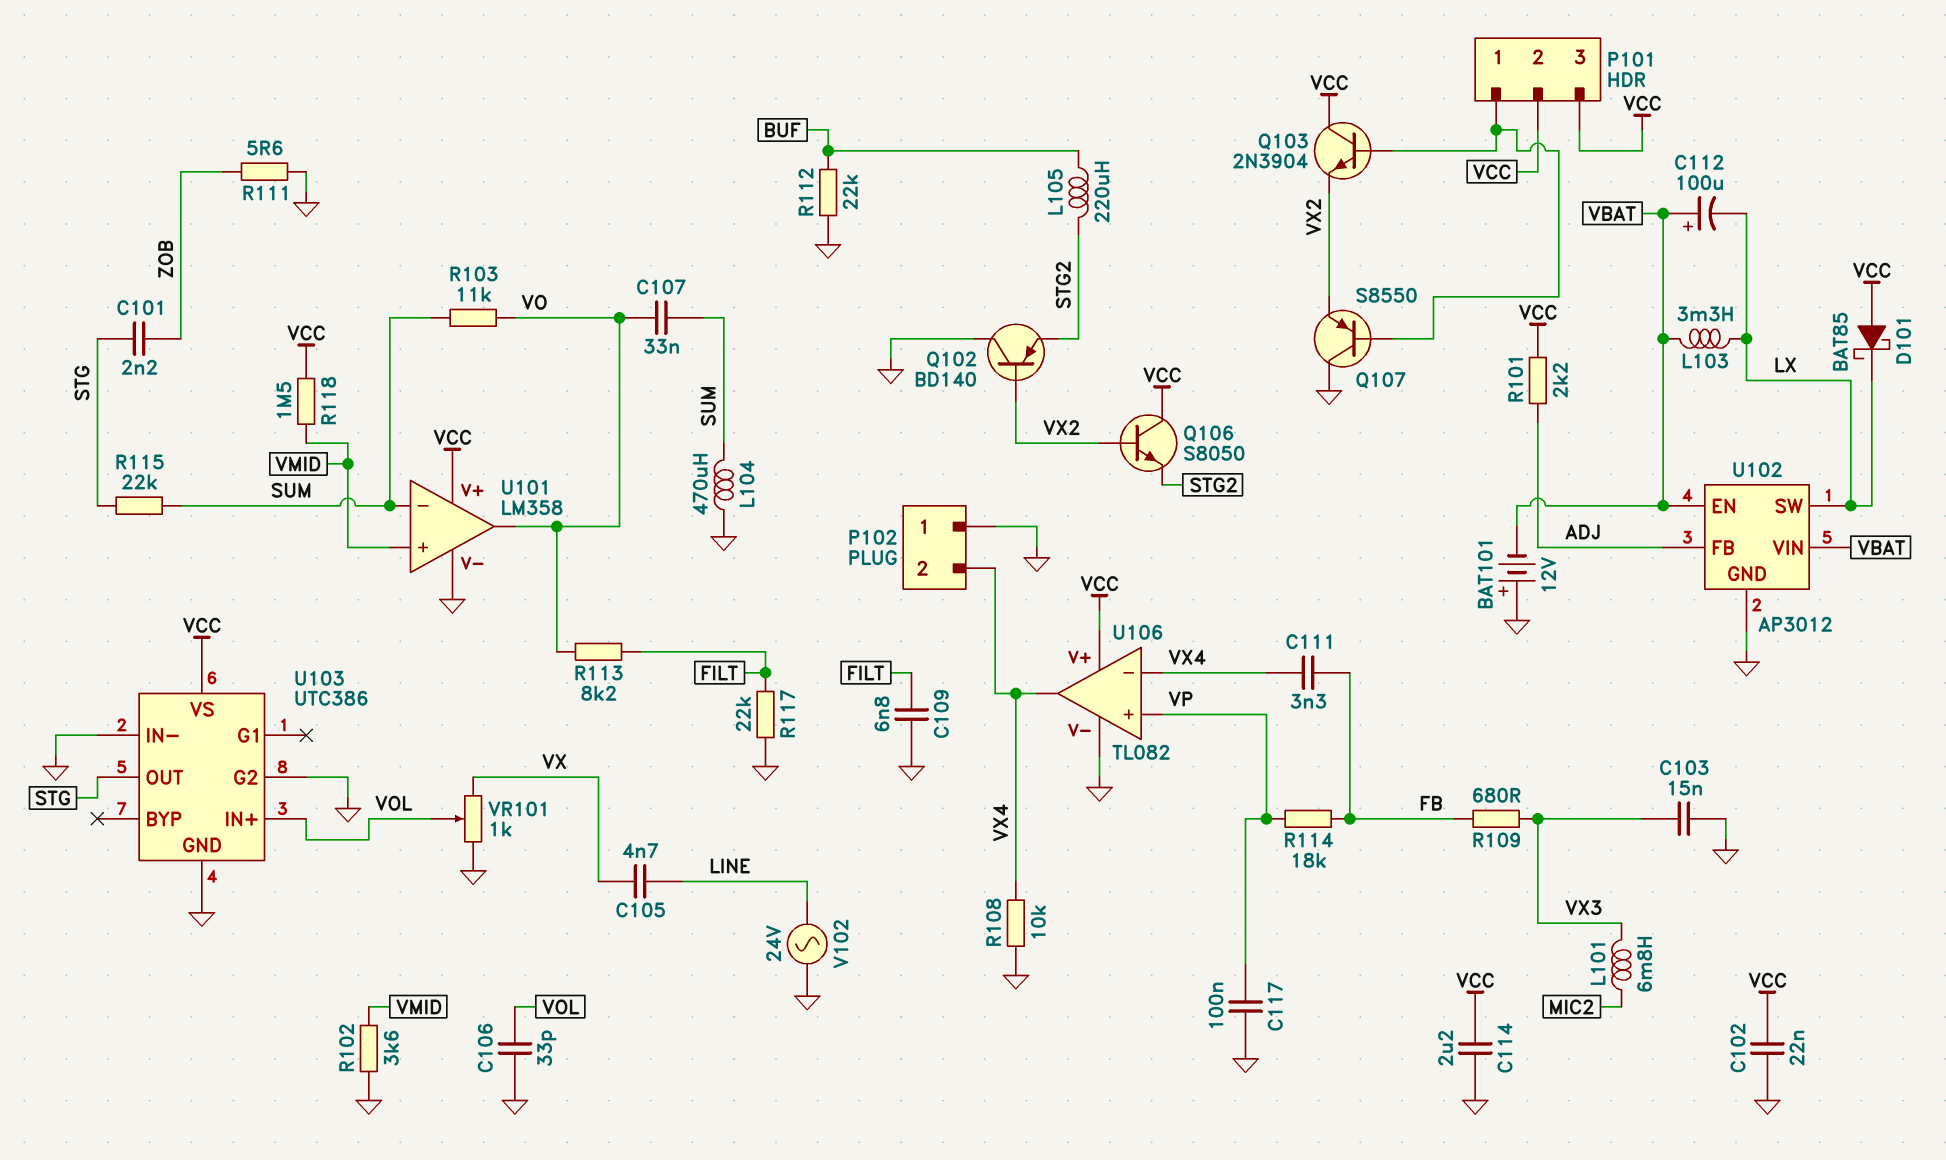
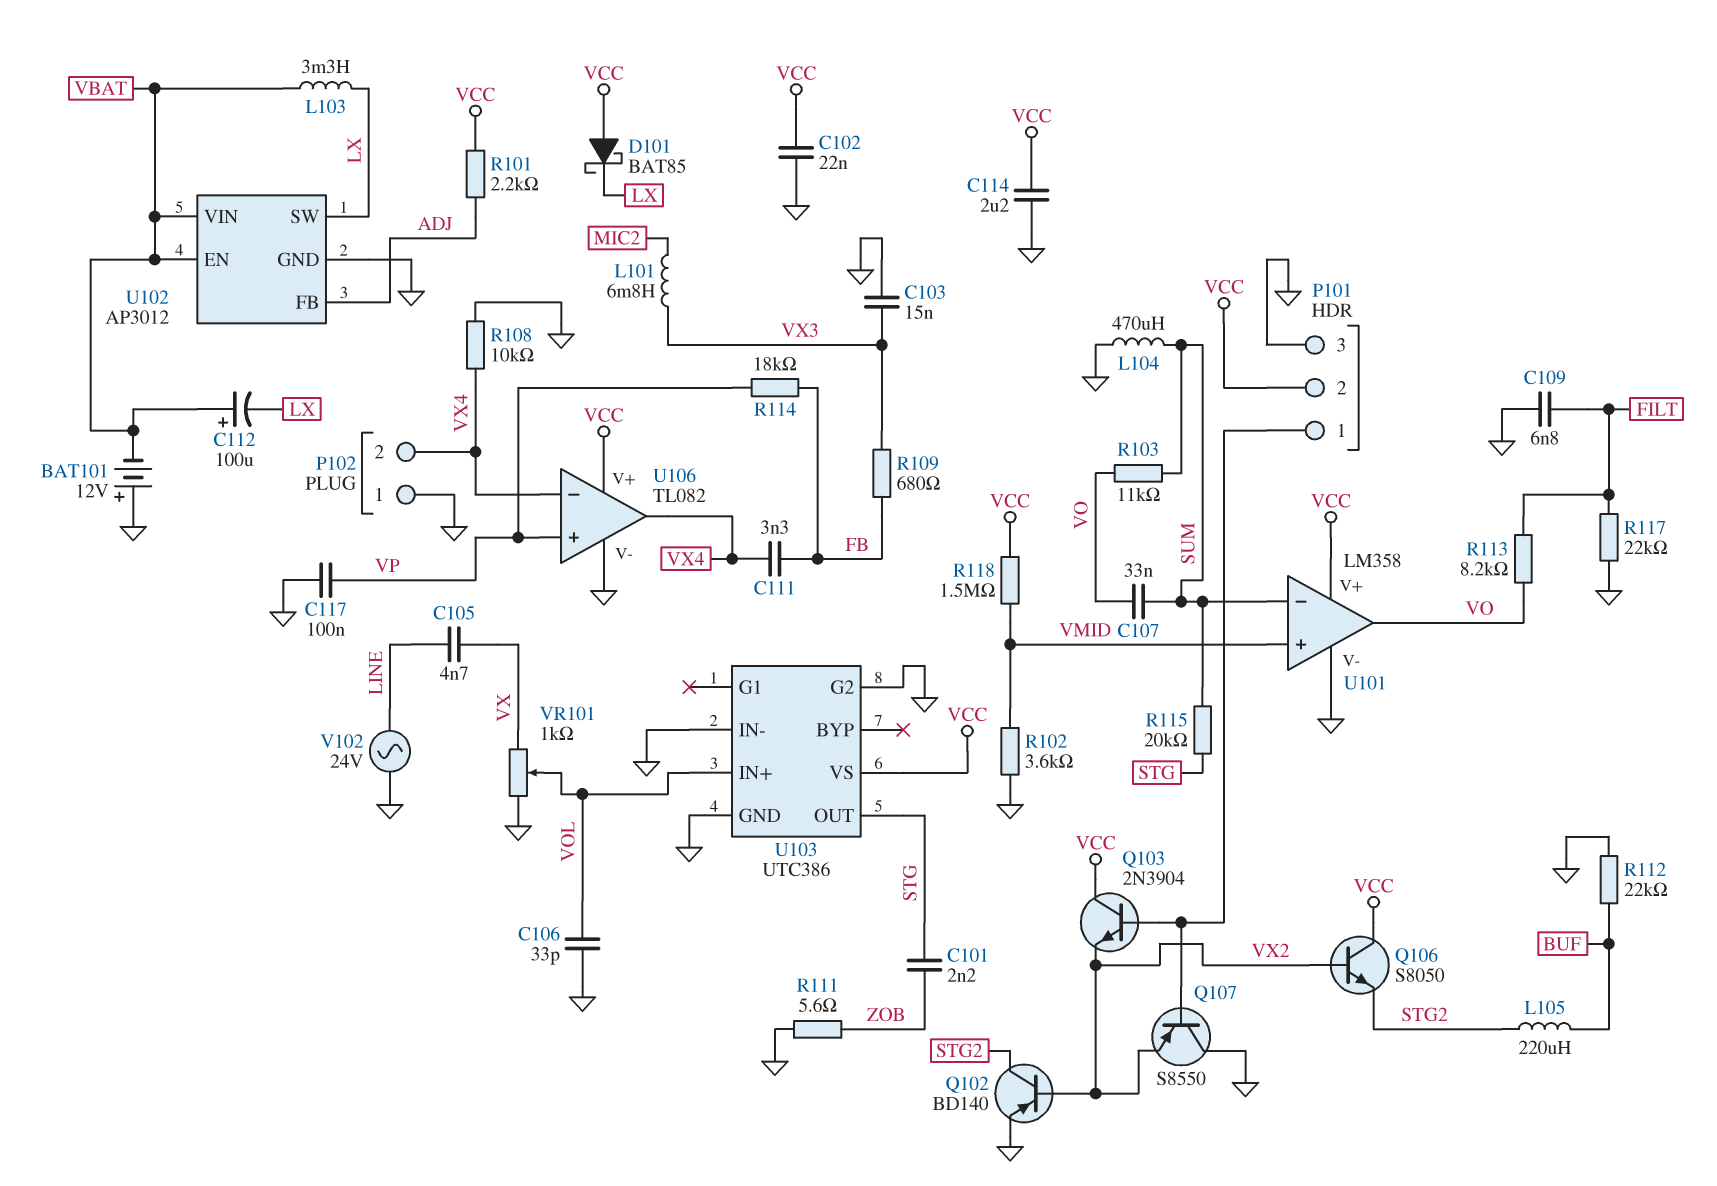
P101 pin 3: VCC -> GND
Q102: PNP BD140 (B VX2, C GND, E STG2) -> PNP BD140 (B VX2, C STG2, E GND)
R115: 22k (STG, SUM) -> 20k (STG, SUM)

